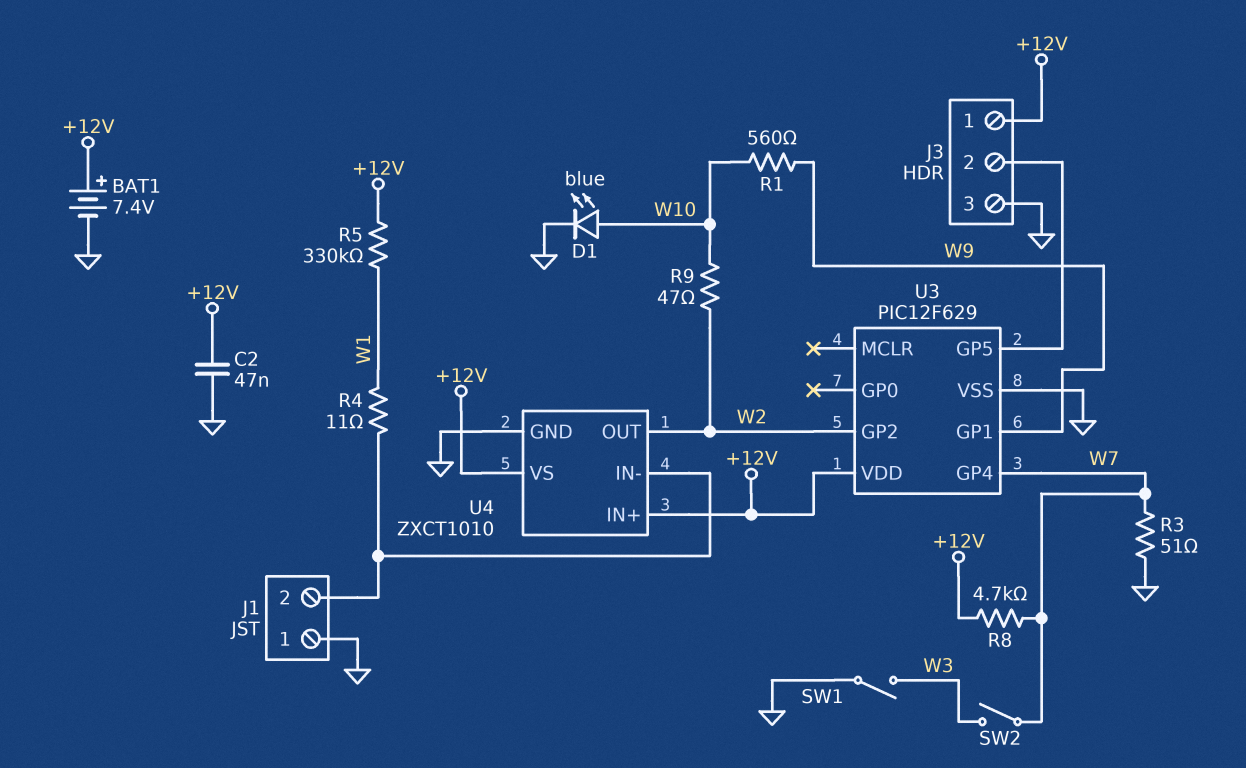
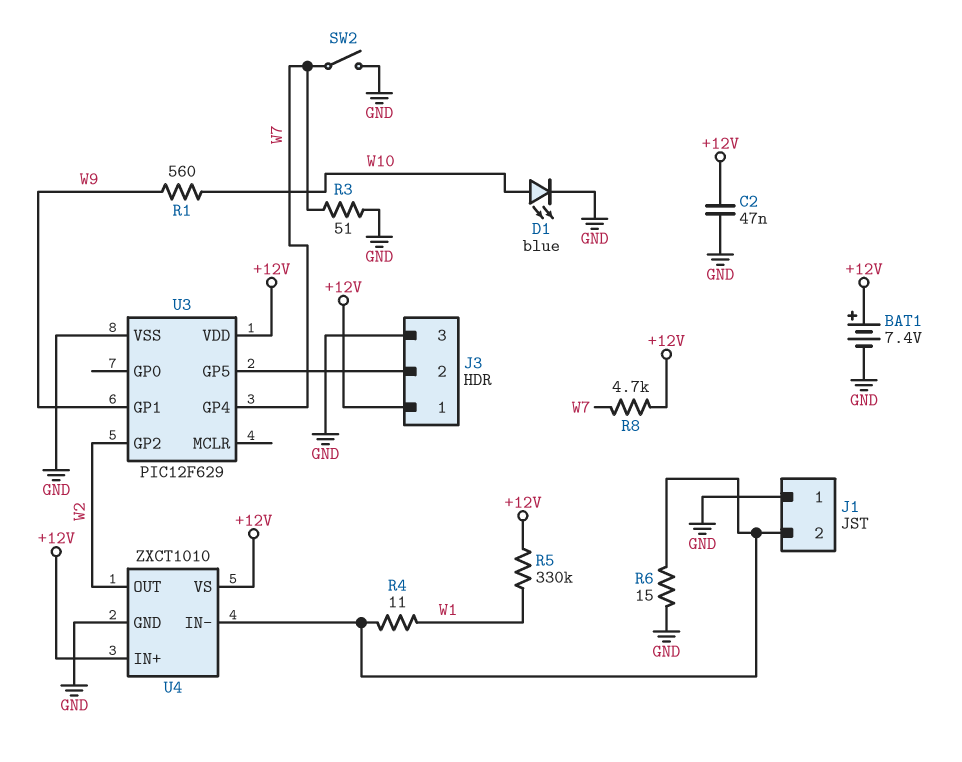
R6: none -> 15 (GND, J1/2)
R9: 47 (W2, W10) -> none
SW1: switch (GND, W3) -> none
SW2: switch (W3, W7) -> switch (GND, W7)

